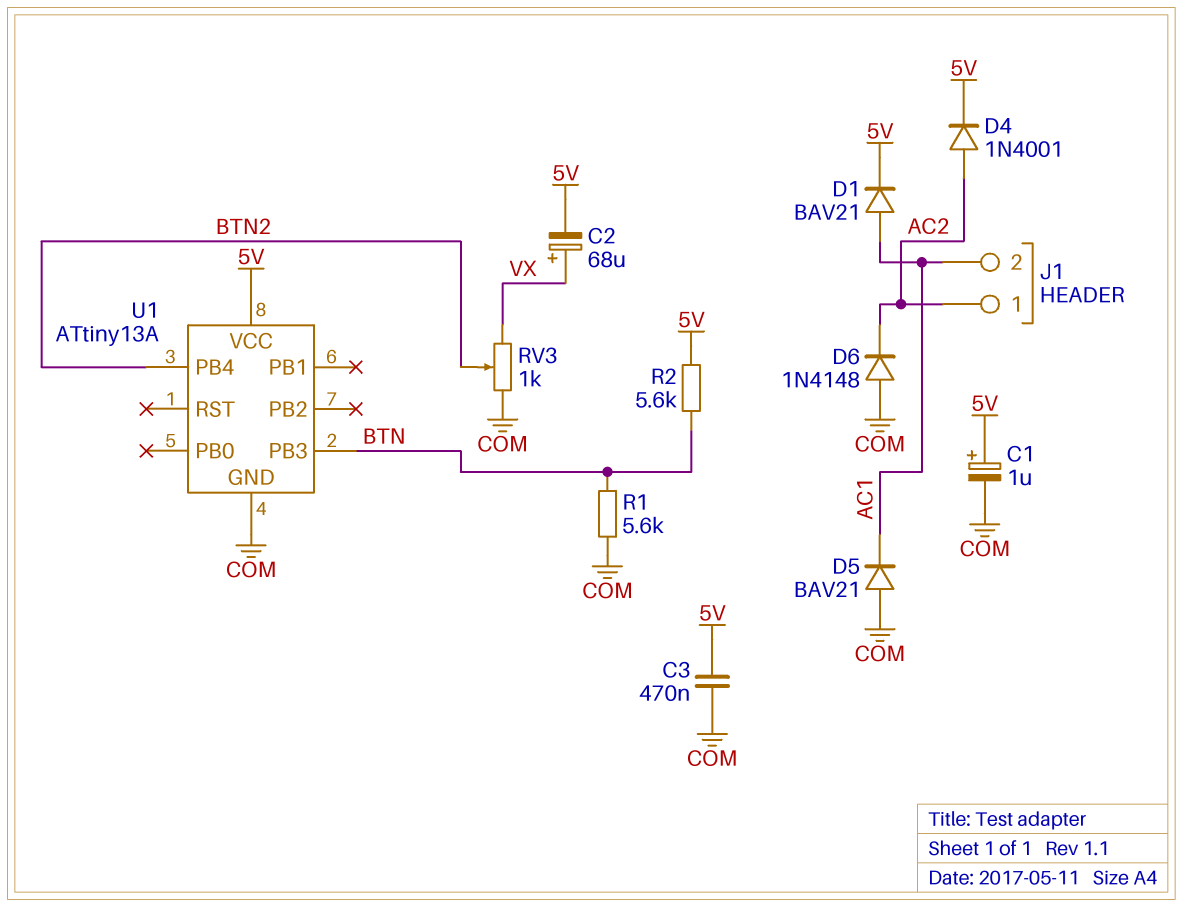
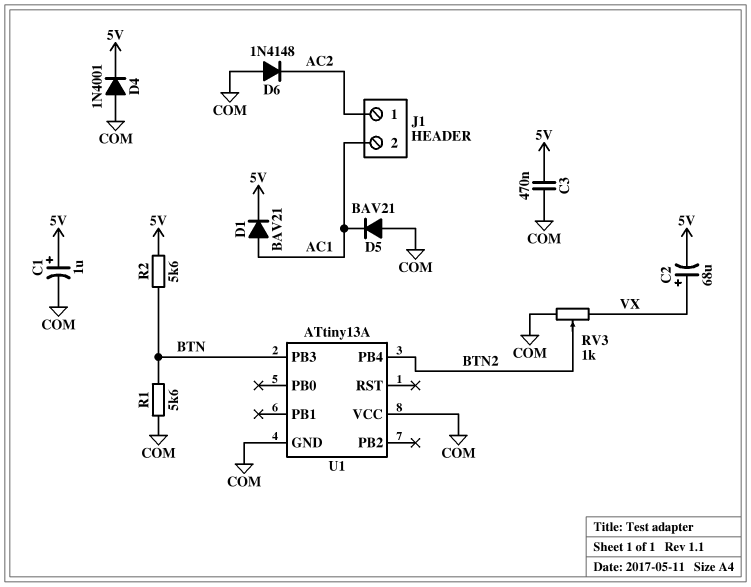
D4: diode 1N4001 (A AC2, K 5V) -> diode 1N4001 (A COM, K 5V)
U1 pin VCC: 5V -> COM

